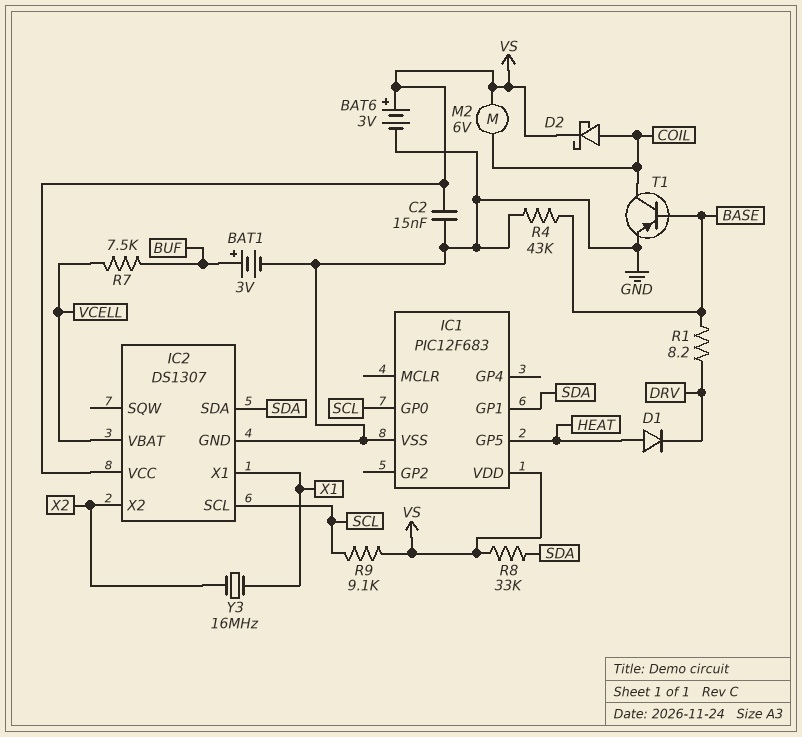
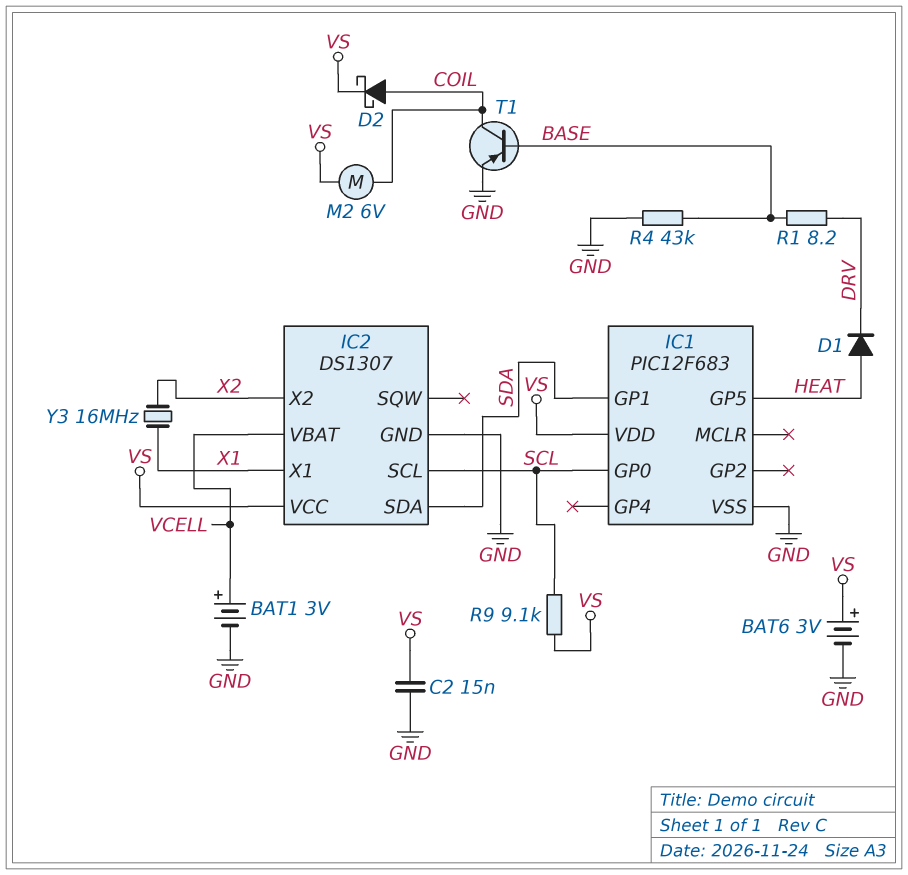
BAT1: 3V (plus BUF, minus GND) -> 3V (plus VCELL, minus GND)
R7: 7.5k (BUF, VCELL) -> none
R8: 33k (SDA, VS) -> none

